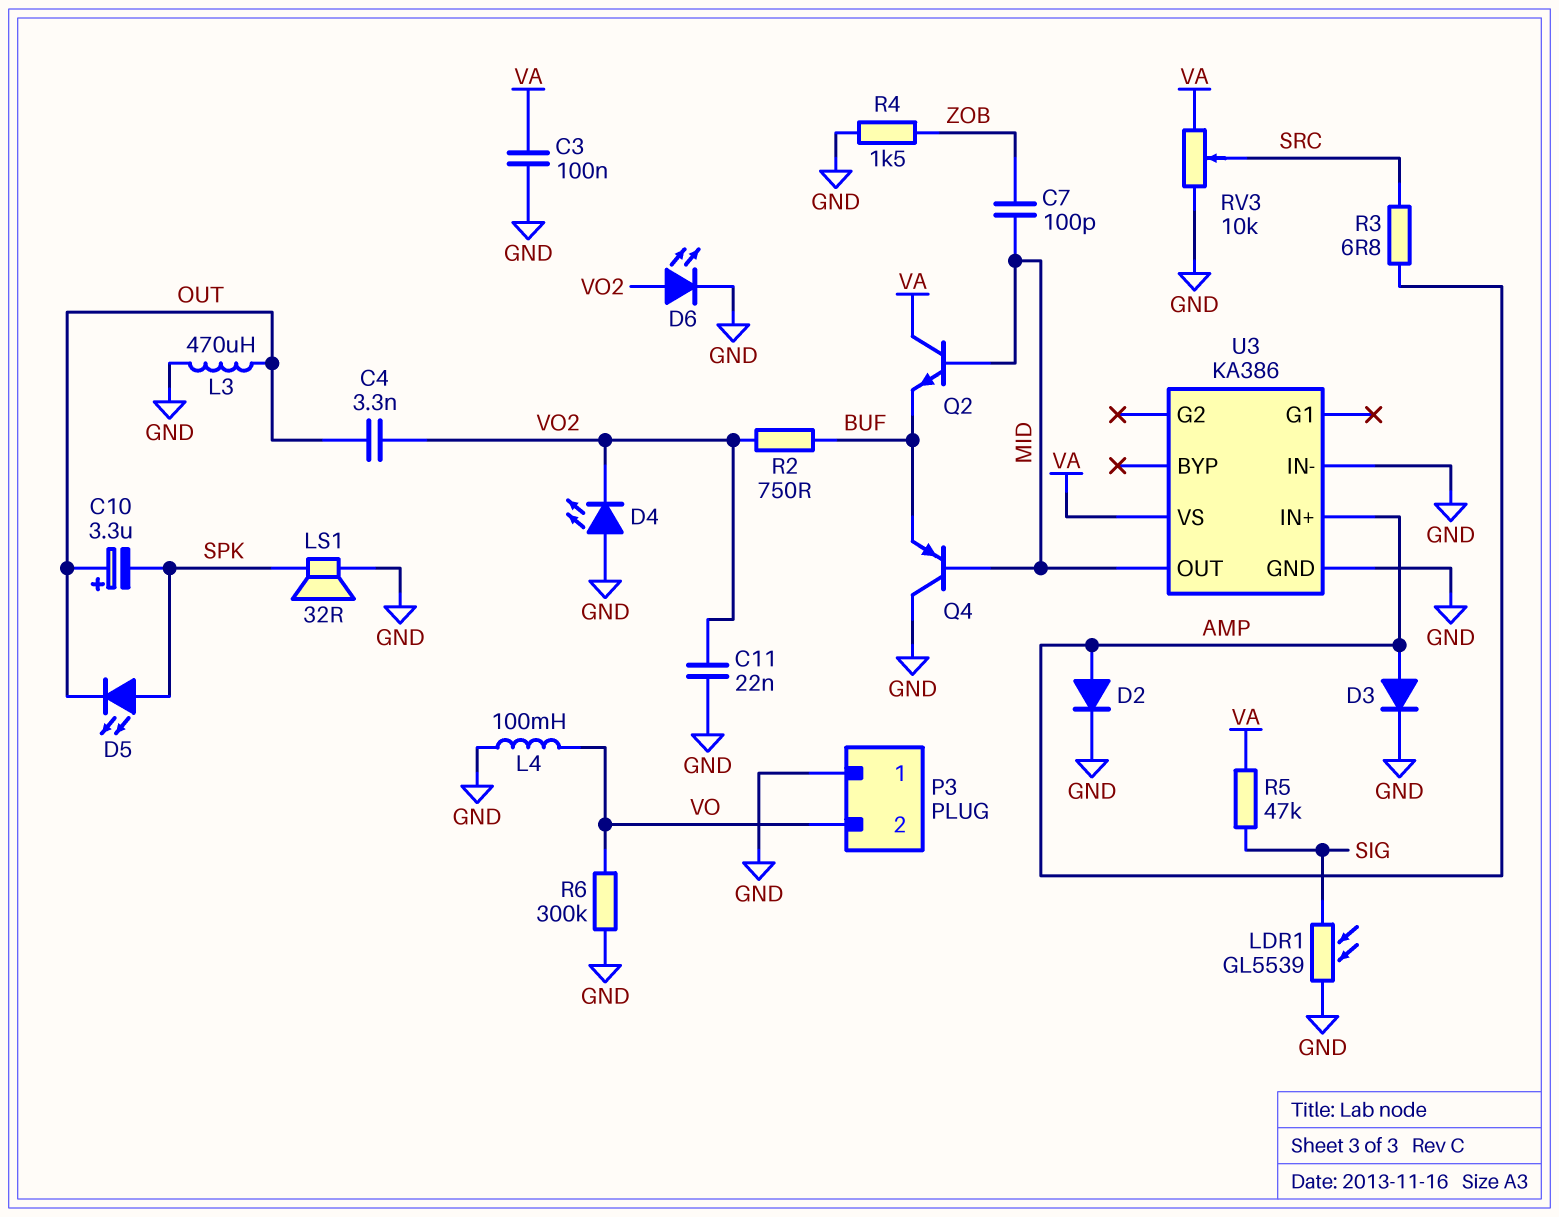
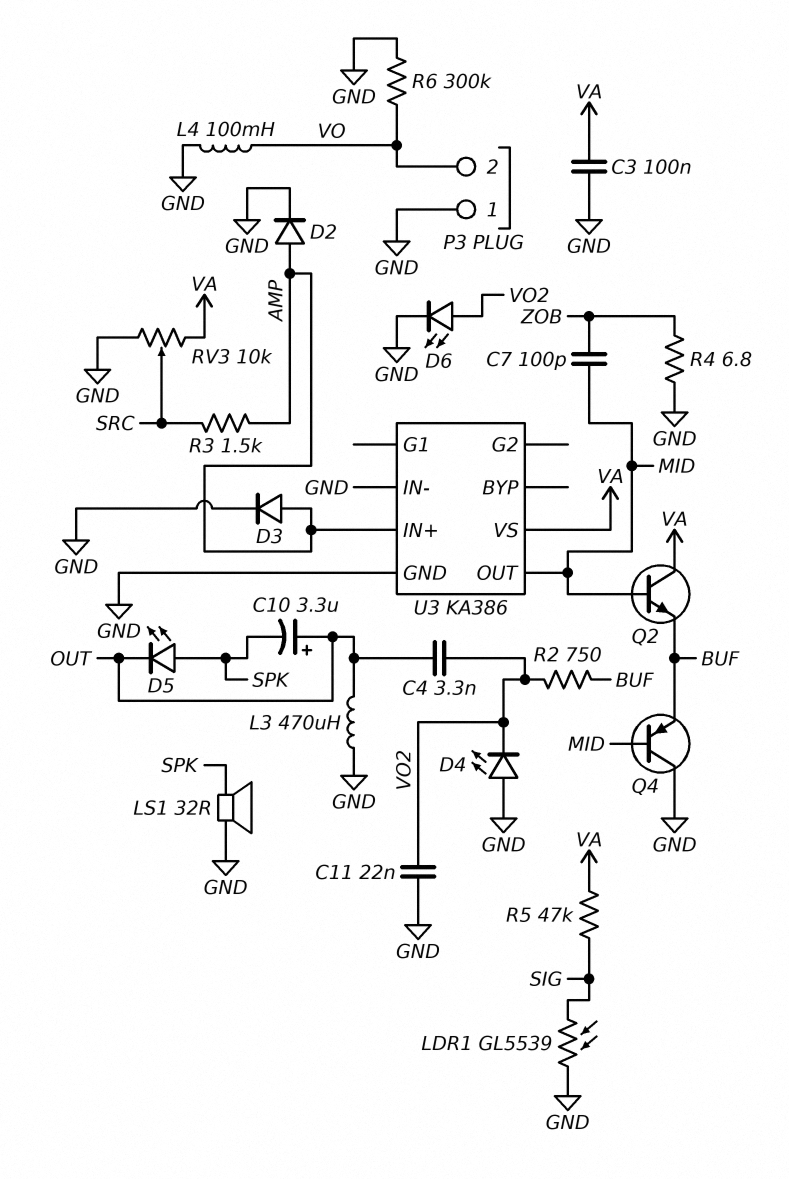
R3: 6.8 (AMP, SRC) -> 1.5k (AMP, SRC)
R4: 1.5k (GND, ZOB) -> 6.8 (GND, ZOB)

